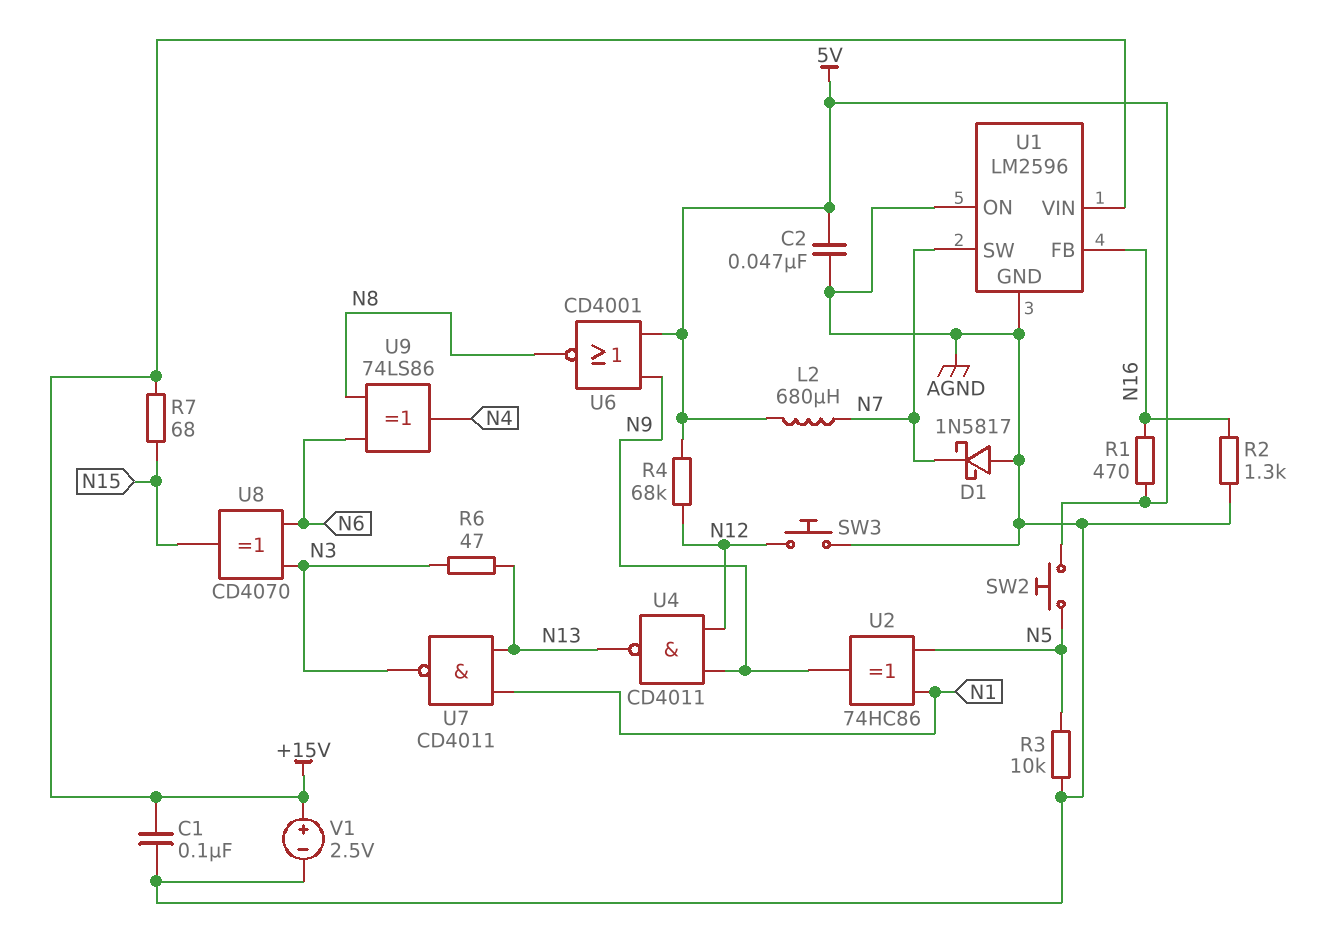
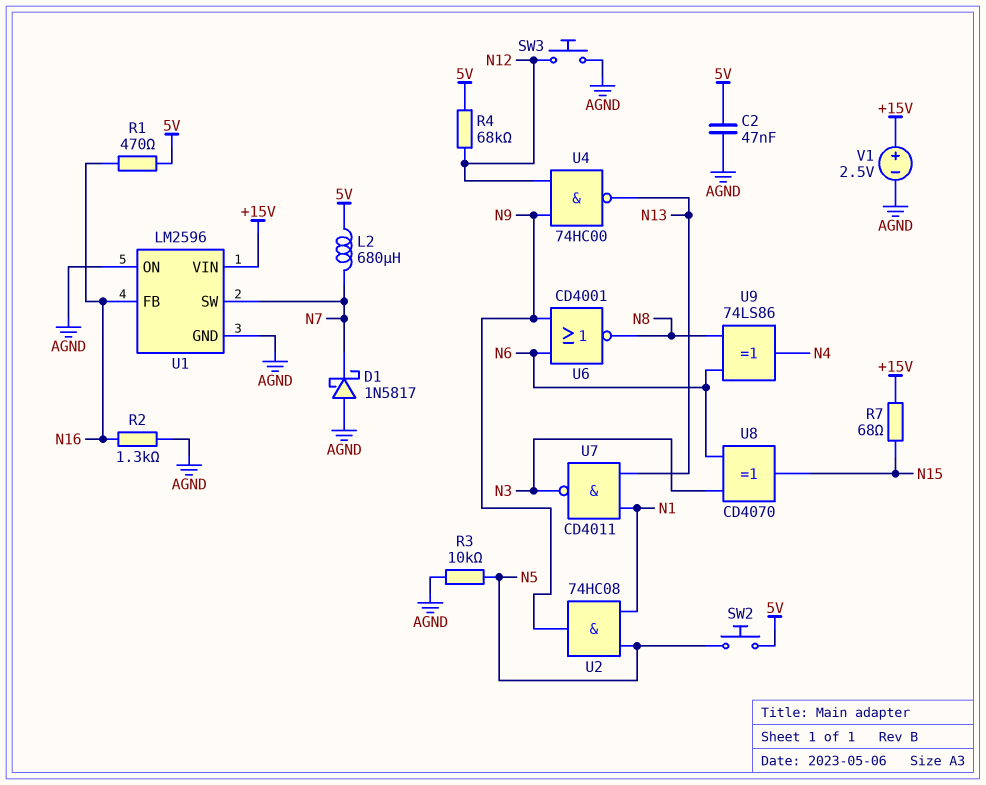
C1: 100nF (+15V, AGND) -> none
R6: 47 (N3, N13) -> none
U2: XOR 74HC86 (in N1, in N5, out N9) -> AND 74HC08 (in N1, in N5, out N9)
U4: NAND CD4011 (in N9, in N12, out N13) -> NAND 74HC00 (in N9, in N12, out N13)
U6: NOR CD4001 (in 5V, in N9, out N8) -> NOR CD4001 (in N6, in N9, out N8)

